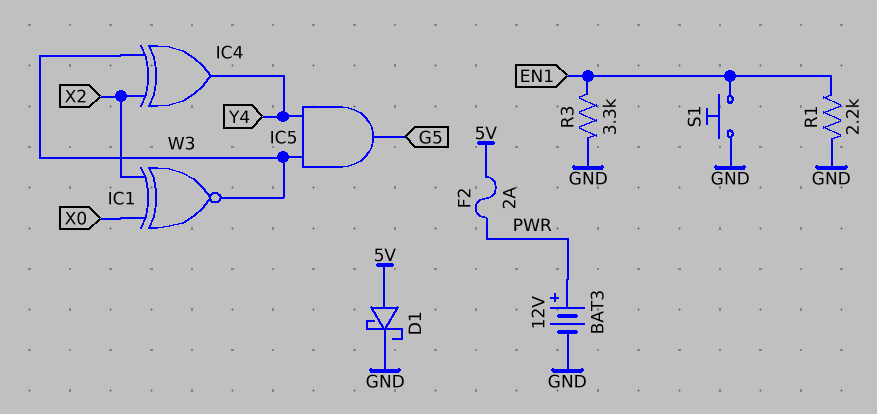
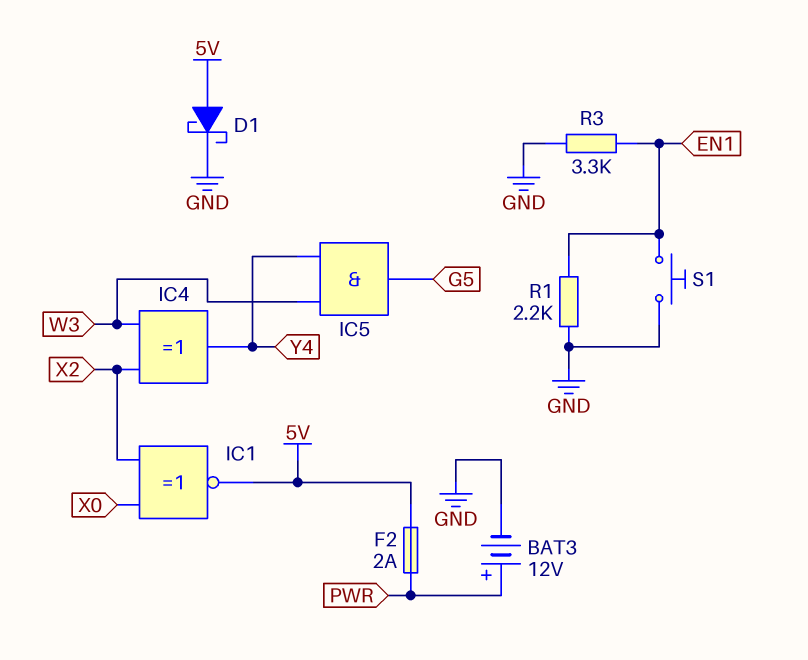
IC1: XNOR (in X0, in X2, out W3) -> XNOR (in X0, in X2, out 5V)

